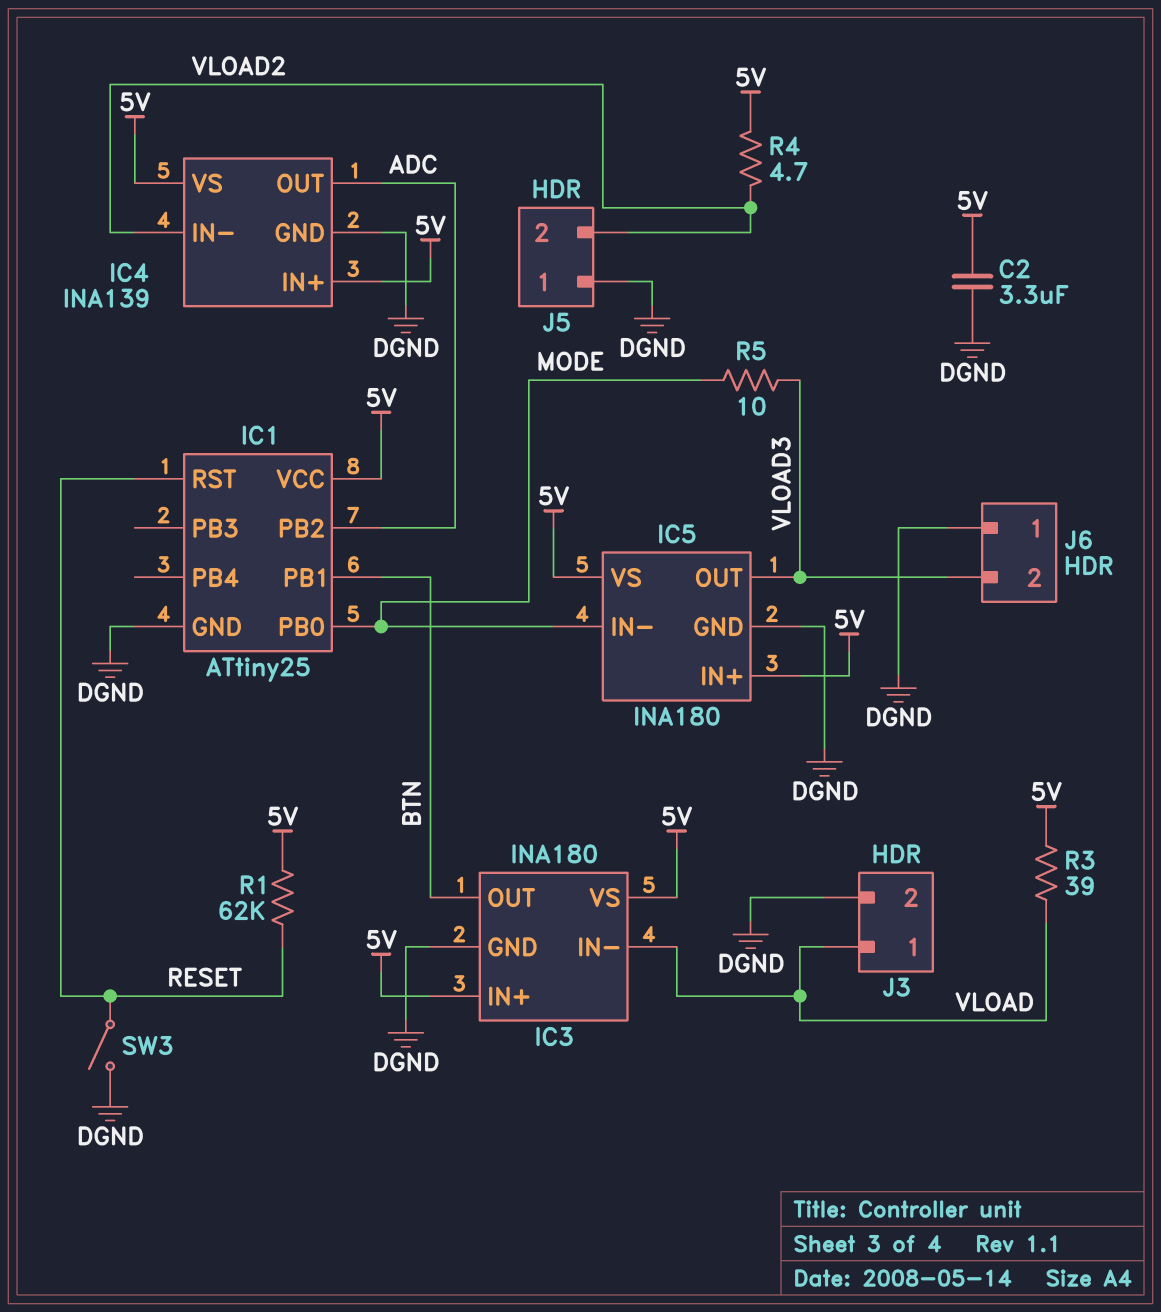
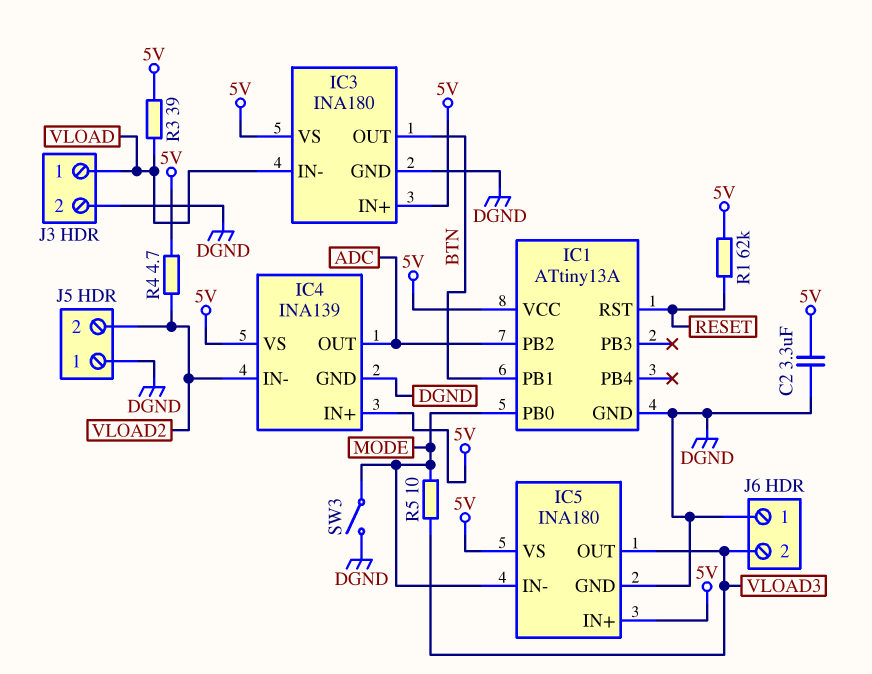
IC1: ATtiny25 -> ATtiny13A
SW3: switch (DGND, RESET) -> switch (DGND, MODE)

